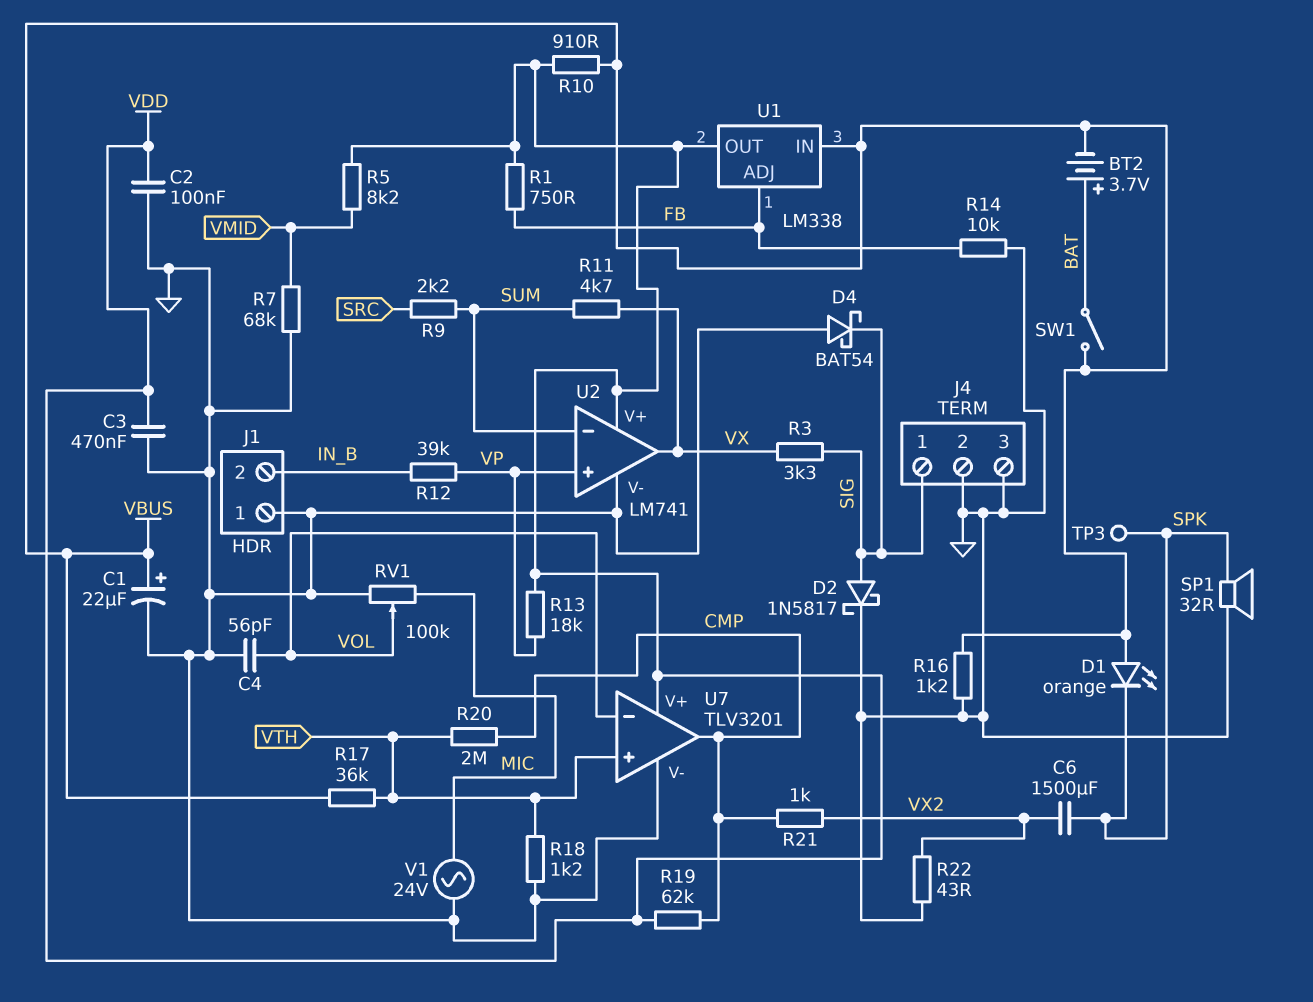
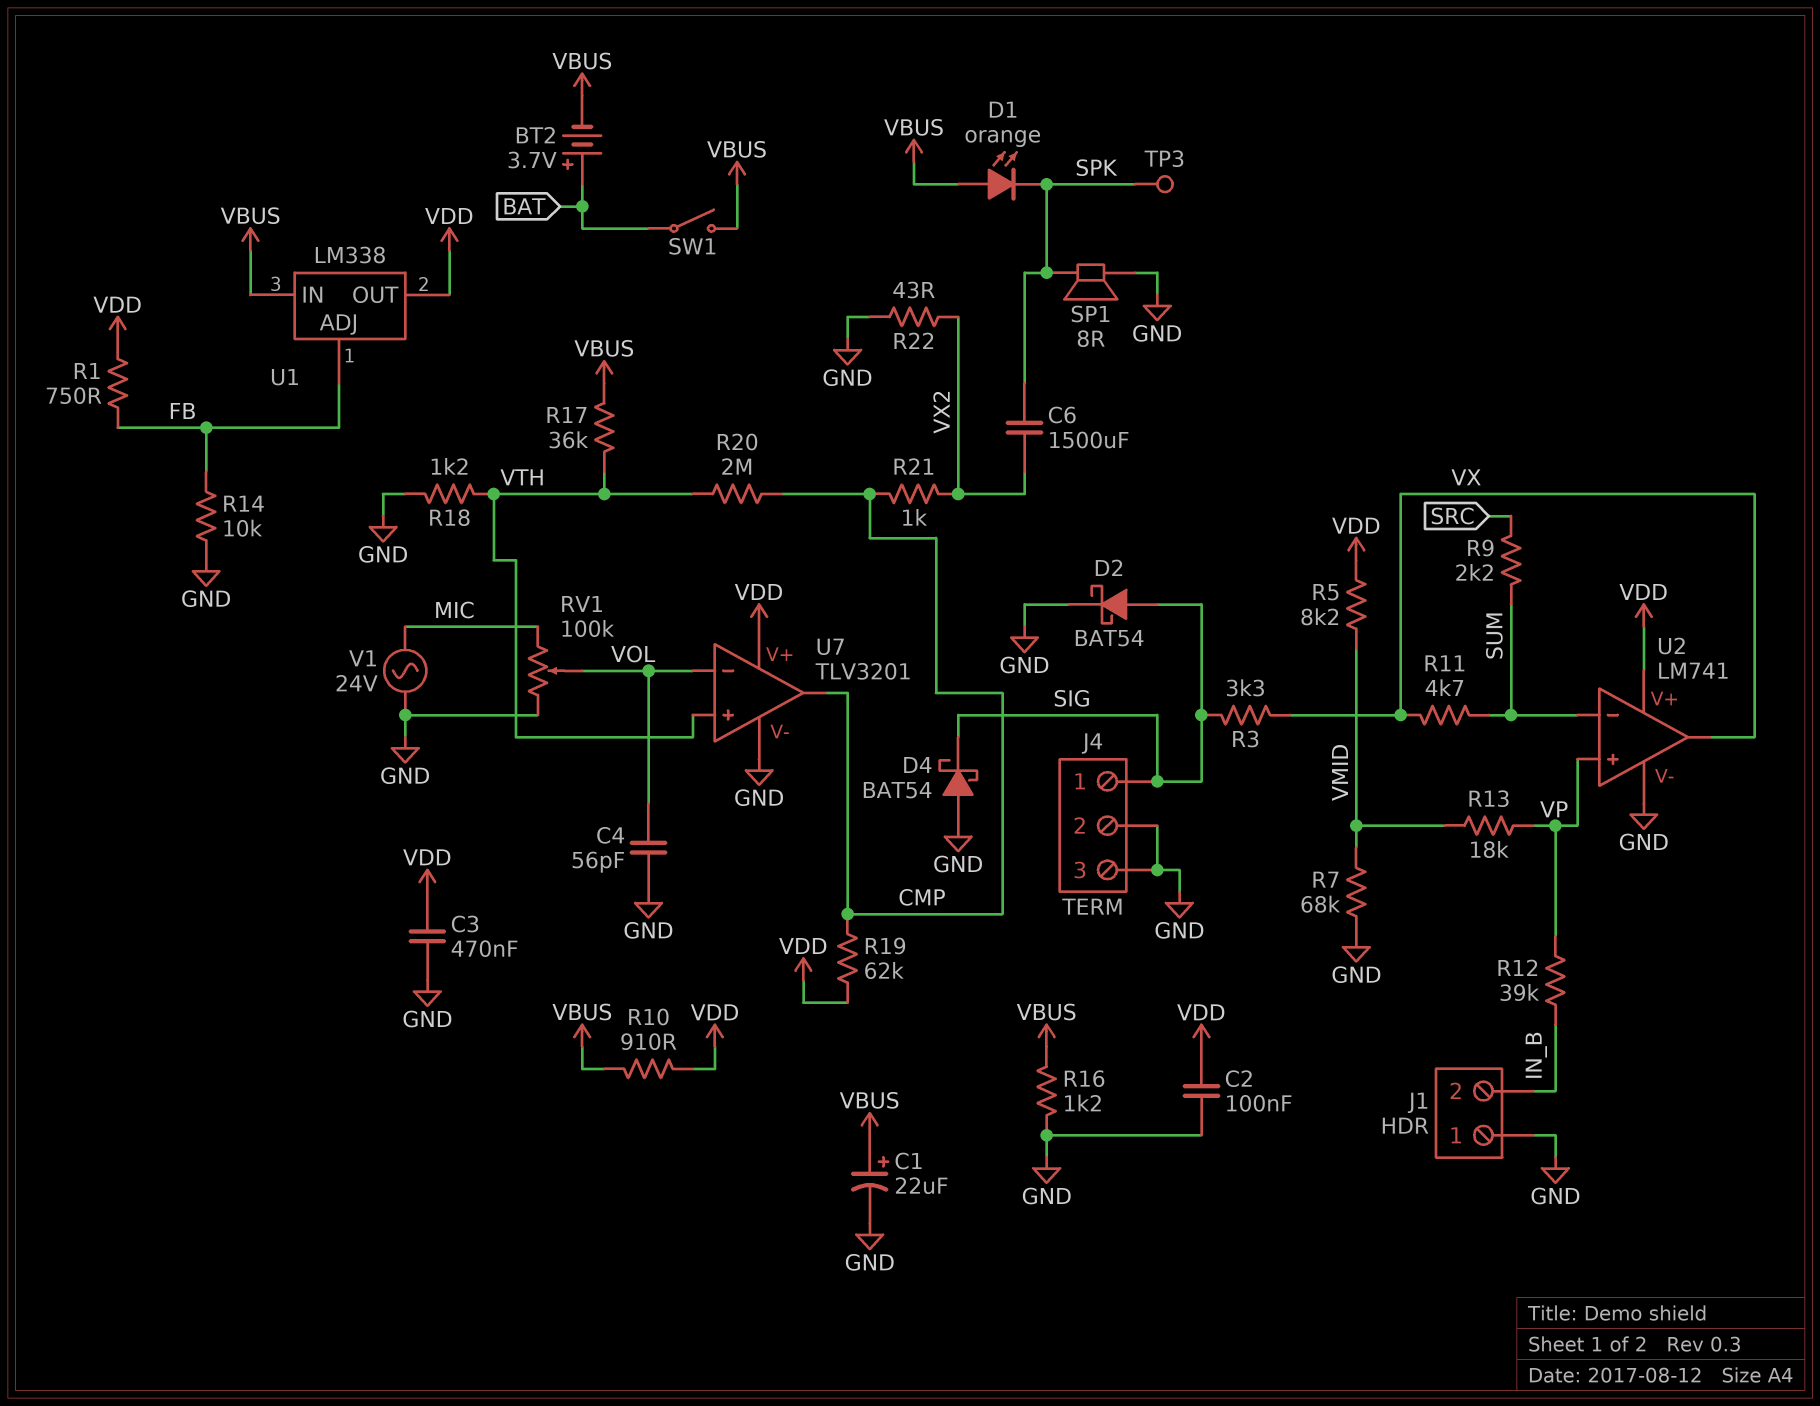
D2: schottky 1N5817 (A SIG, K GND) -> schottky BAT54 (A SIG, K GND)
R13: 18k (VDD, VP) -> 18k (VMID, VP)
SP1: speaker 32R (GND, SPK) -> speaker 8R (GND, SPK)

